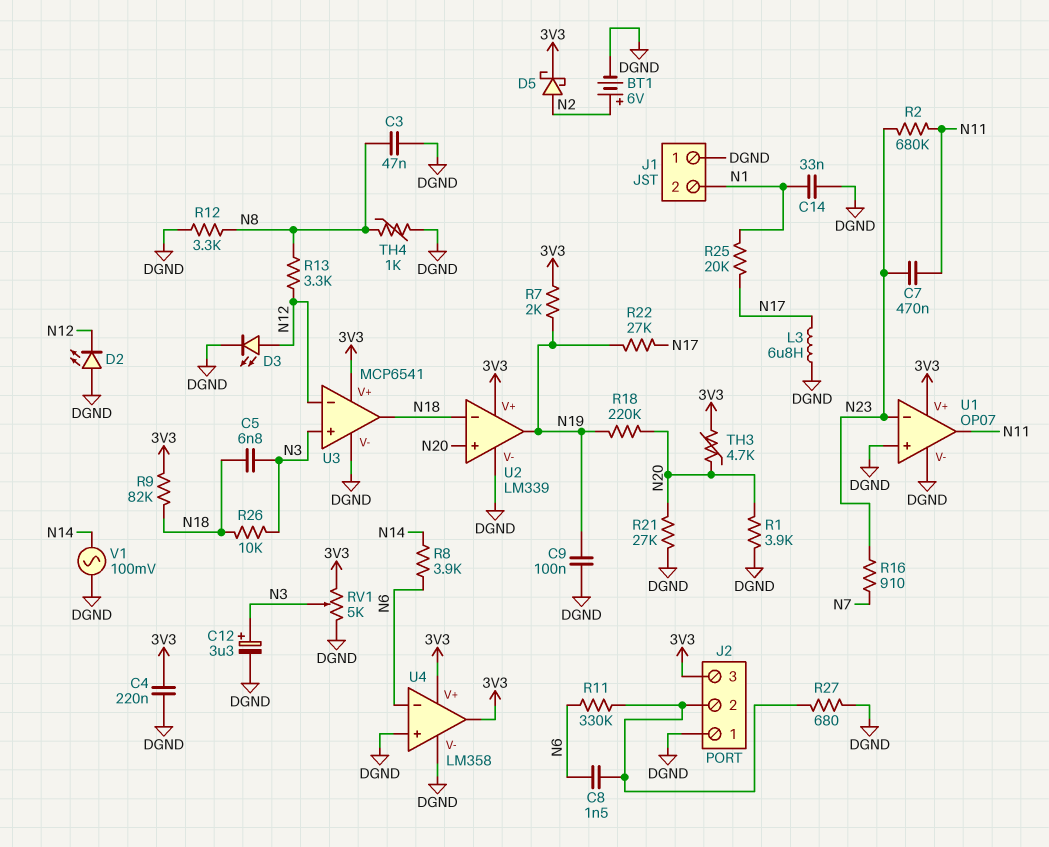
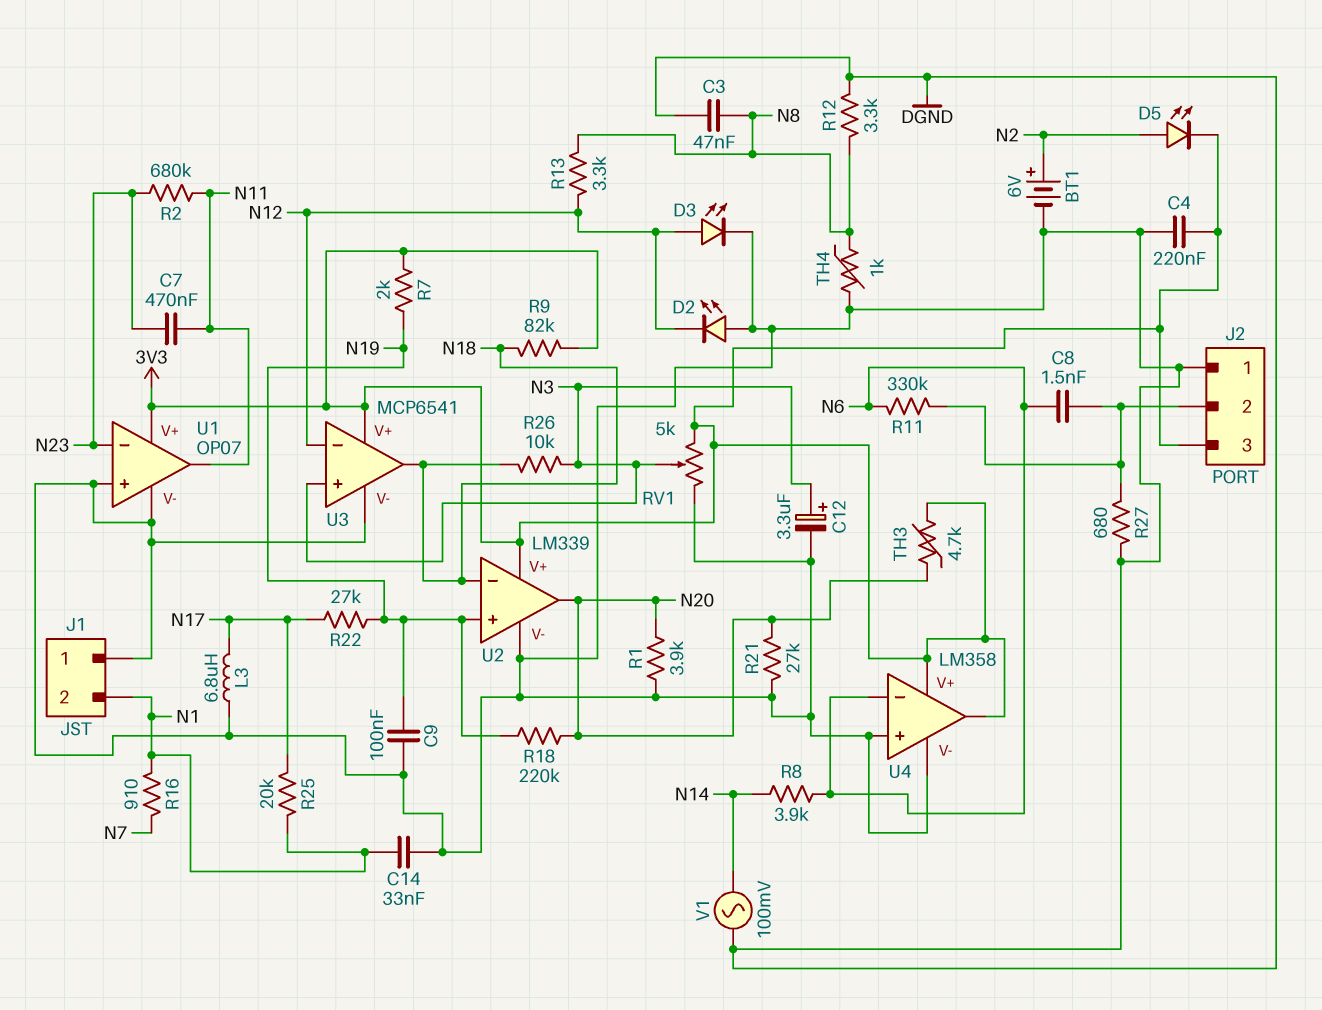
C5: 6.8nF (N3, N18) -> none
D5: schottky (A N2, K 3V3) -> LED (A N2, K 3V3)
R16: 910 (N7, N23) -> 910 (N1, N7)
U2 pin in+: N20 -> N19
U2 pin out: N19 -> N20

